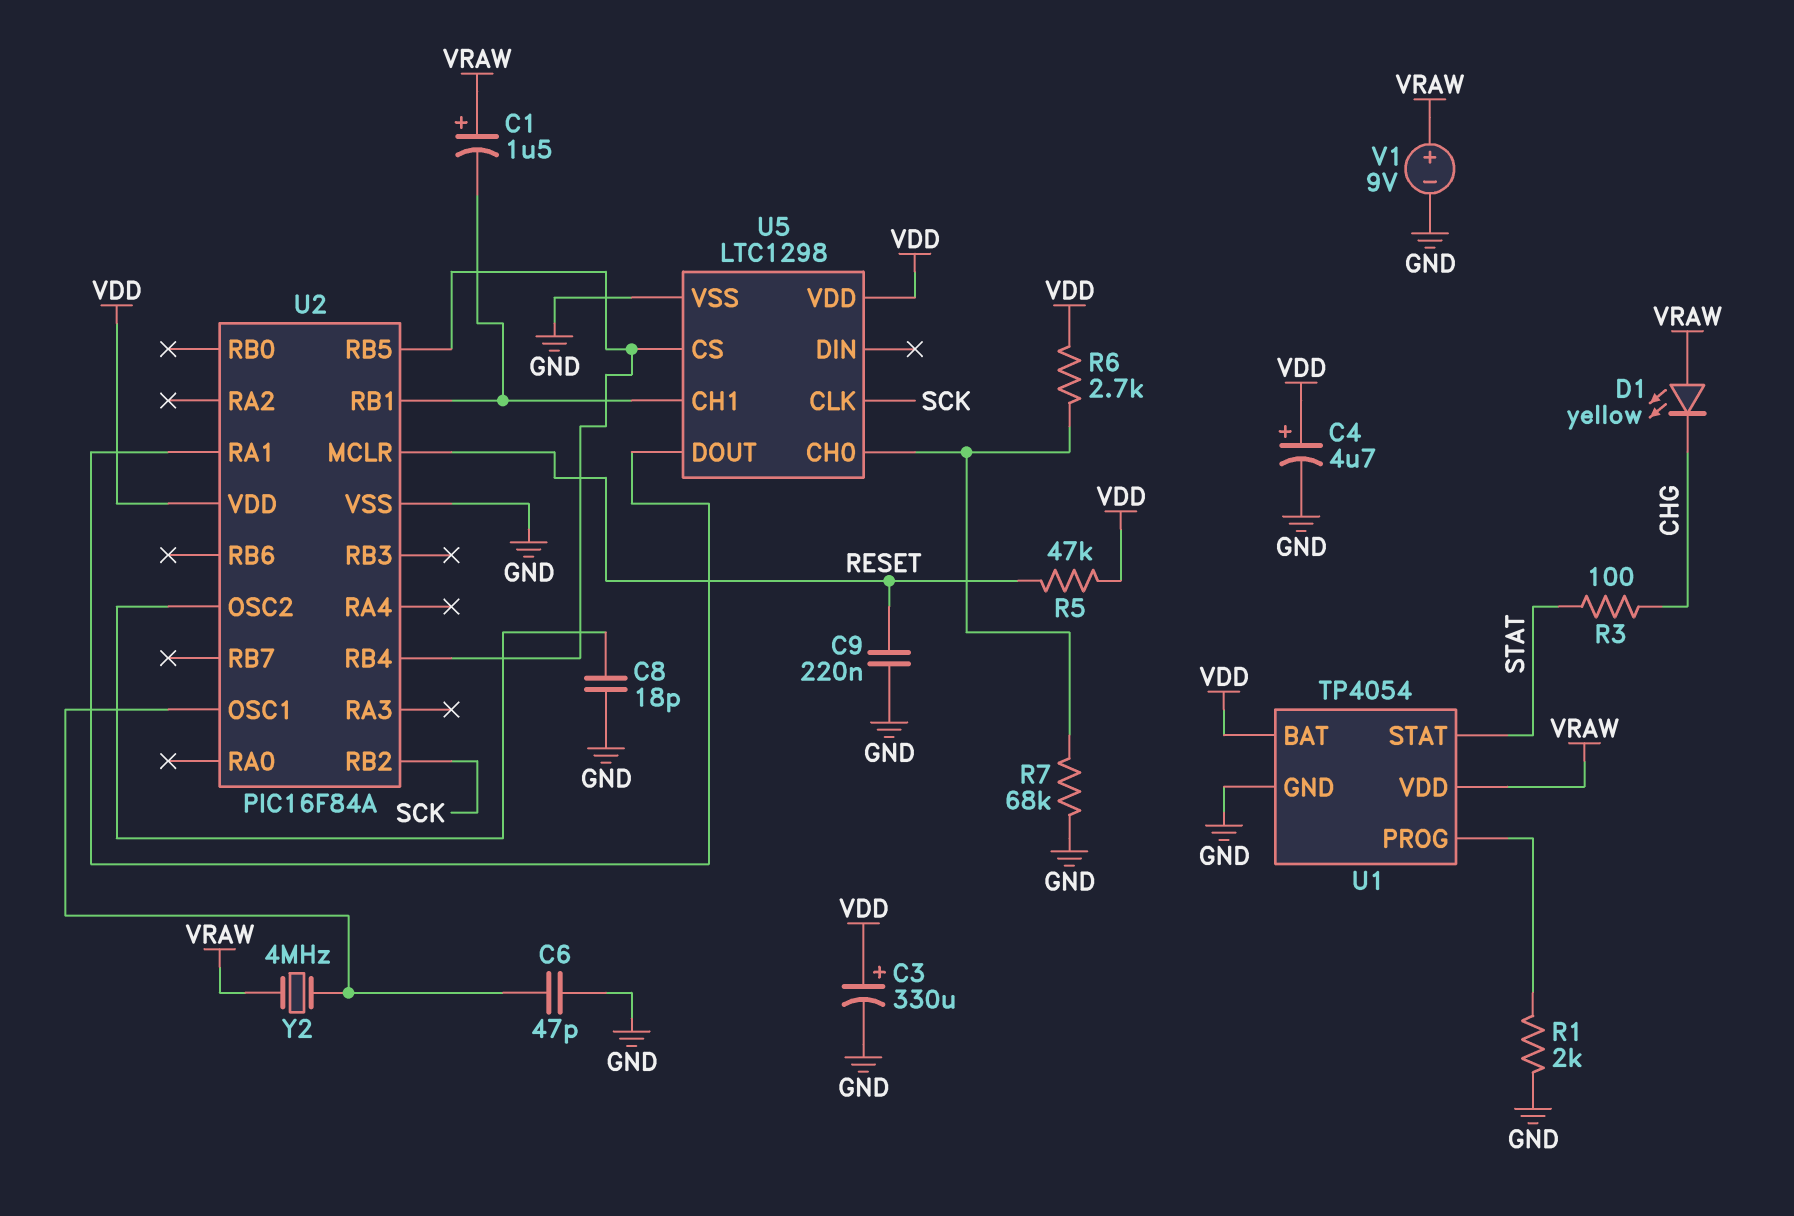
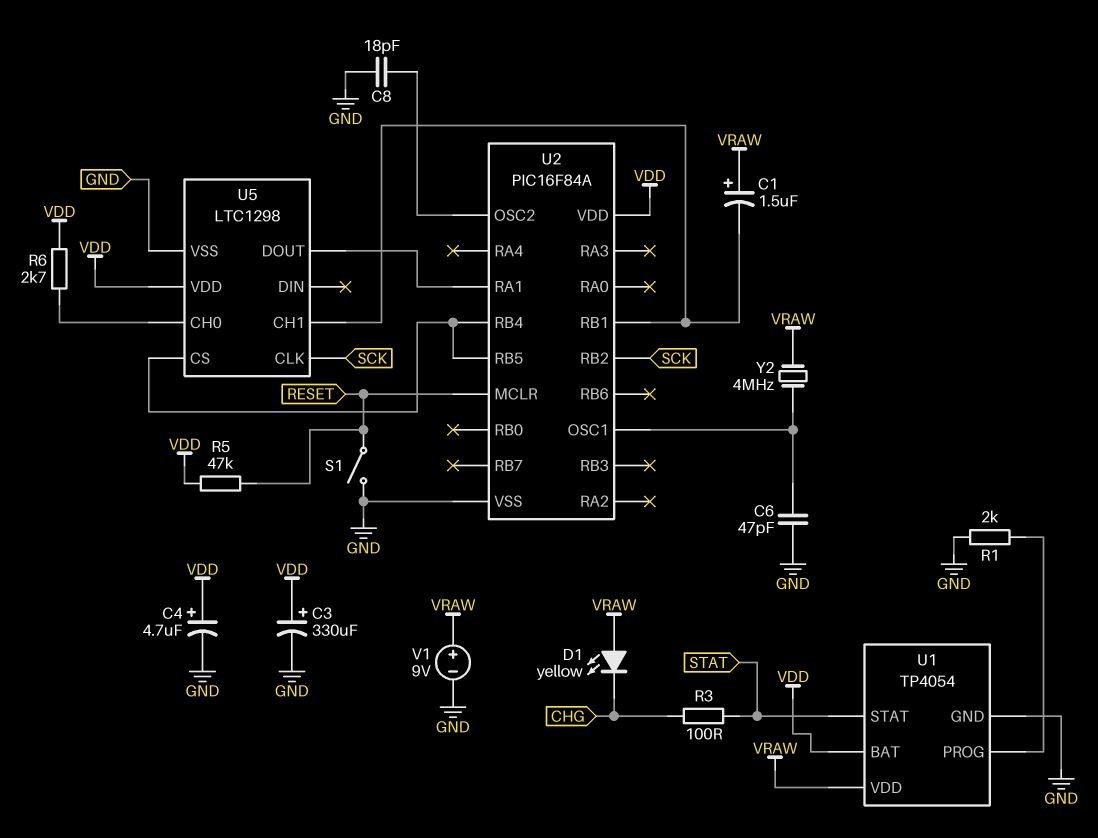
C9: 220nF (GND, RESET) -> none
R7: 68k (GND, U5/CH0) -> none
S1: none -> switch (GND, RESET)

